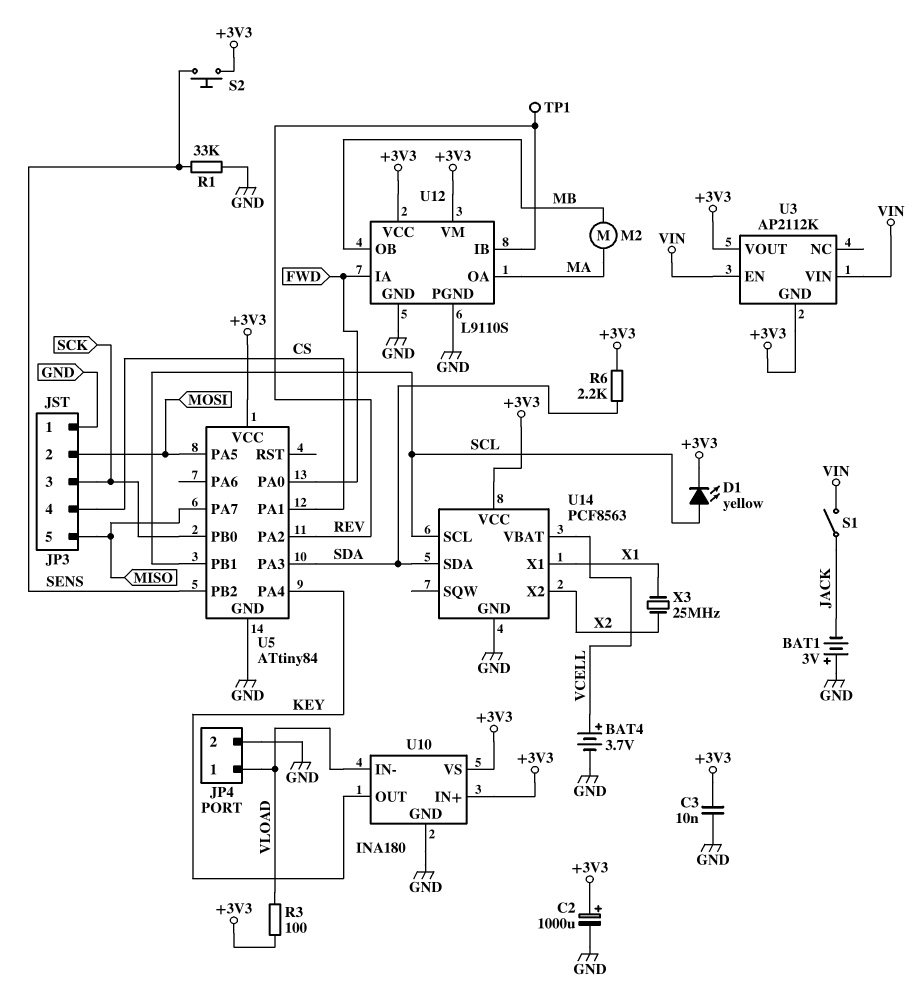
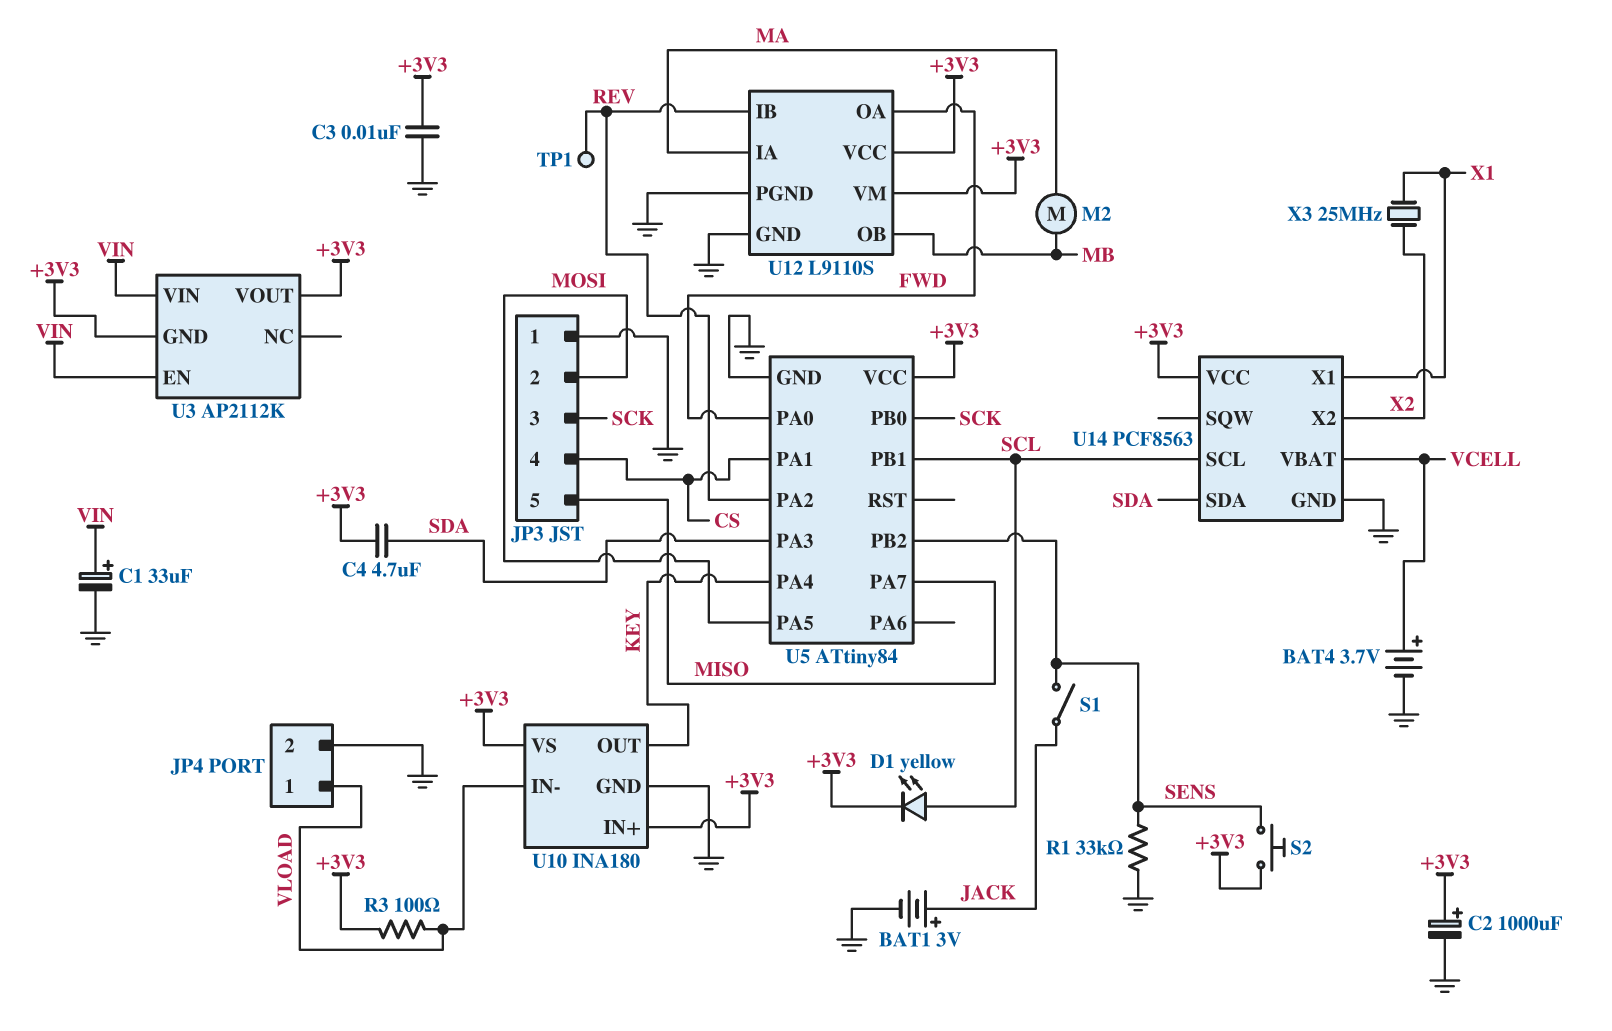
BAT1: 3V (plus GND, minus JACK) -> 3V (plus JACK, minus GND)
C1: none -> 33uF (plus VIN, minus GND)
C4: none -> 4.7uF (+3V3, SDA)
R6: 2.2k (+3V3, SDA) -> none
S1: switch (JACK, VIN) -> switch (JACK, SENS)
U12 pin IA: FWD -> MA
U12 pin OA: MA -> FWD

